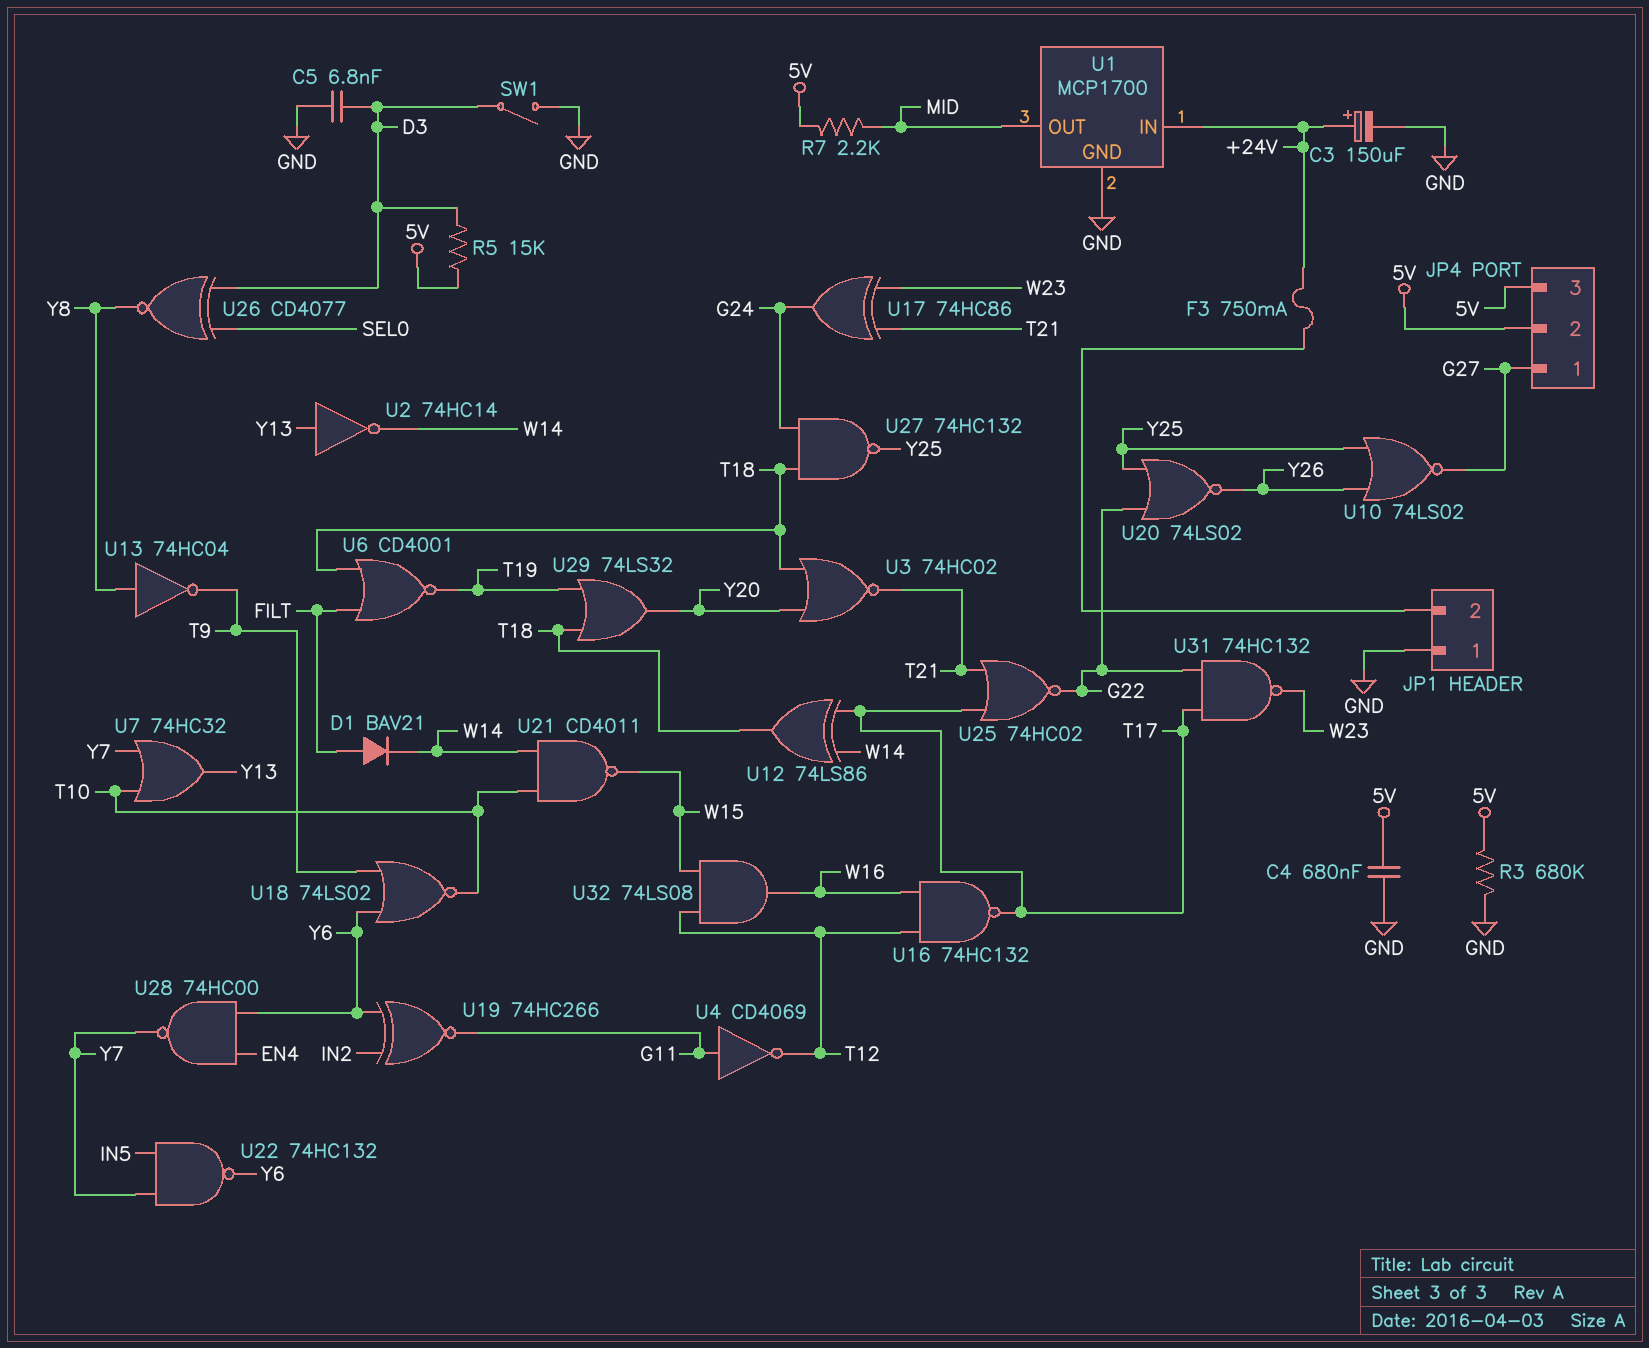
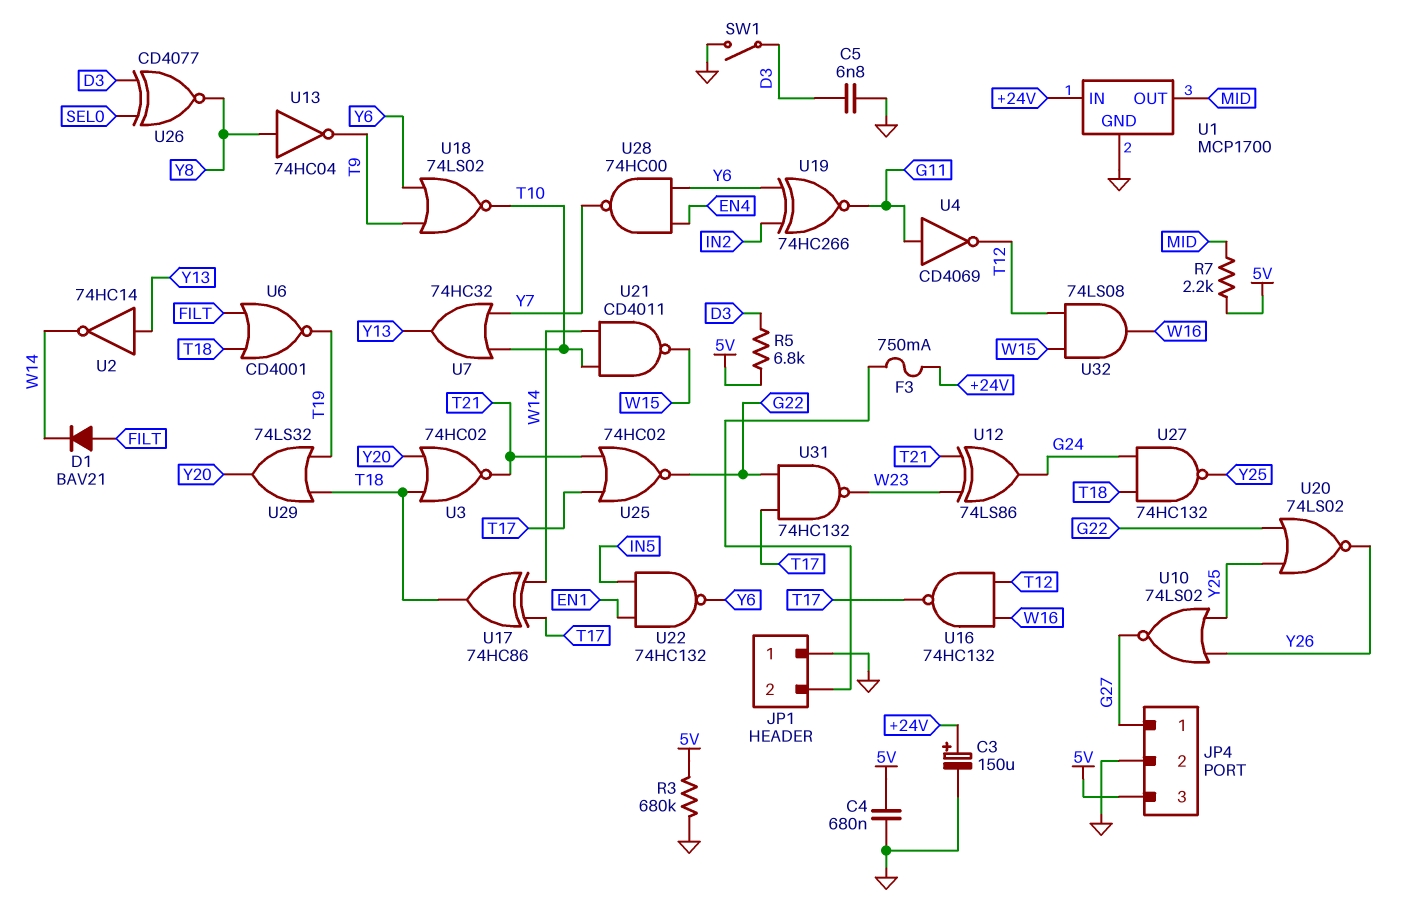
JP4 pin 2: 5V -> GND
R5: 15k (5V, D3) -> 6.8k (5V, D3)
U12: XOR 74LS86 (in T17, in W14, out T18) -> XOR 74LS86 (in T21, in W23, out G24)
U17: XOR 74HC86 (in T21, in W23, out G24) -> XOR 74HC86 (in T17, in W14, out T18)
U22: NAND 74HC132 (in IN5, in Y7, out Y6) -> NAND 74HC132 (in EN1, in IN5, out Y6)

